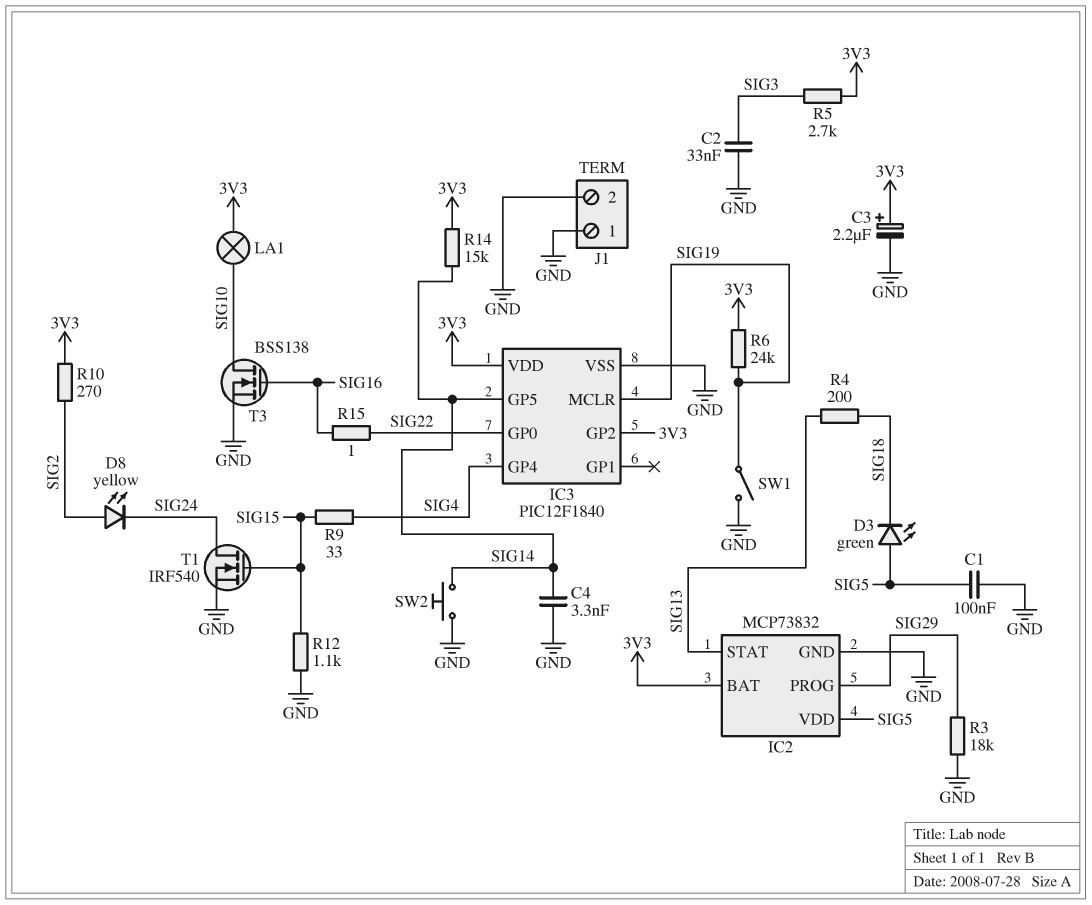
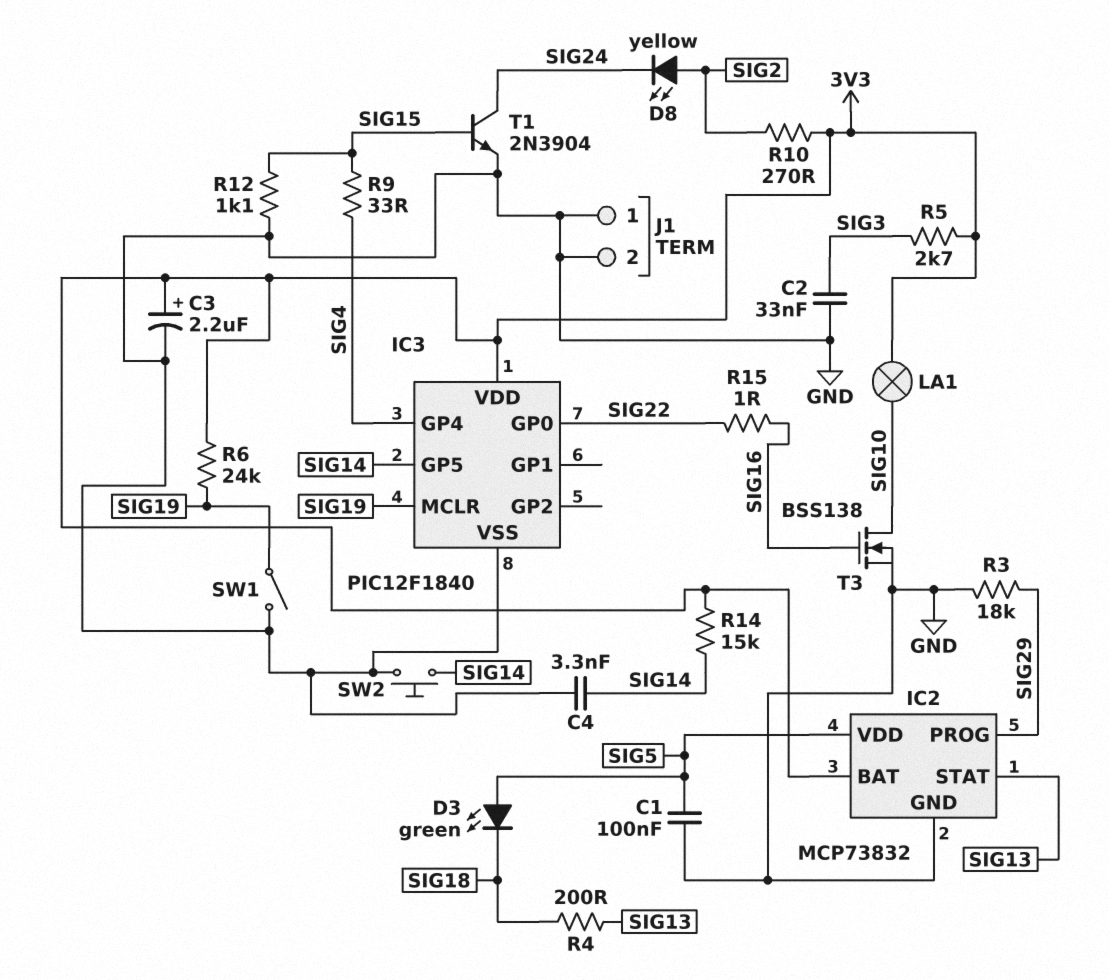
IC3 pin GP2: 3V3 -> none
T1: NMOS IRF540 (G SIG15, D SIG24, S GND) -> NPN 2N3904 (B SIG15, C SIG24, E GND)

